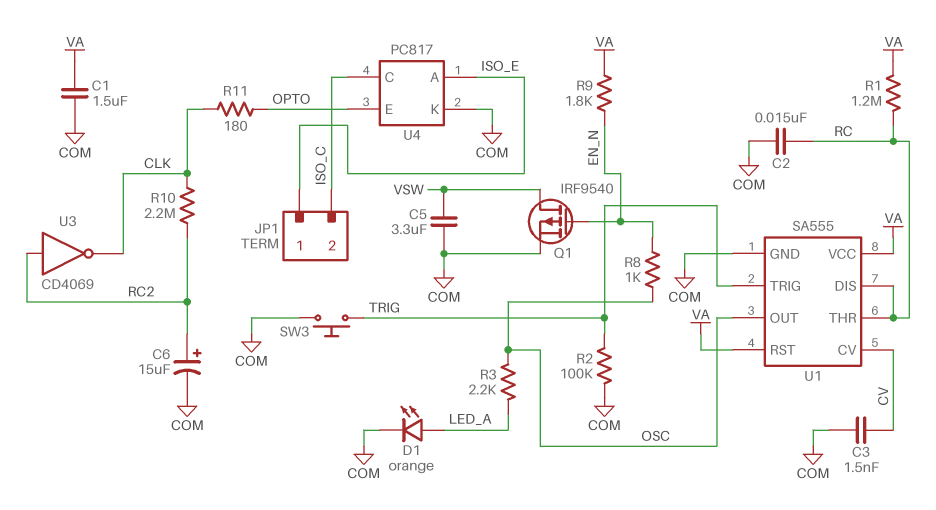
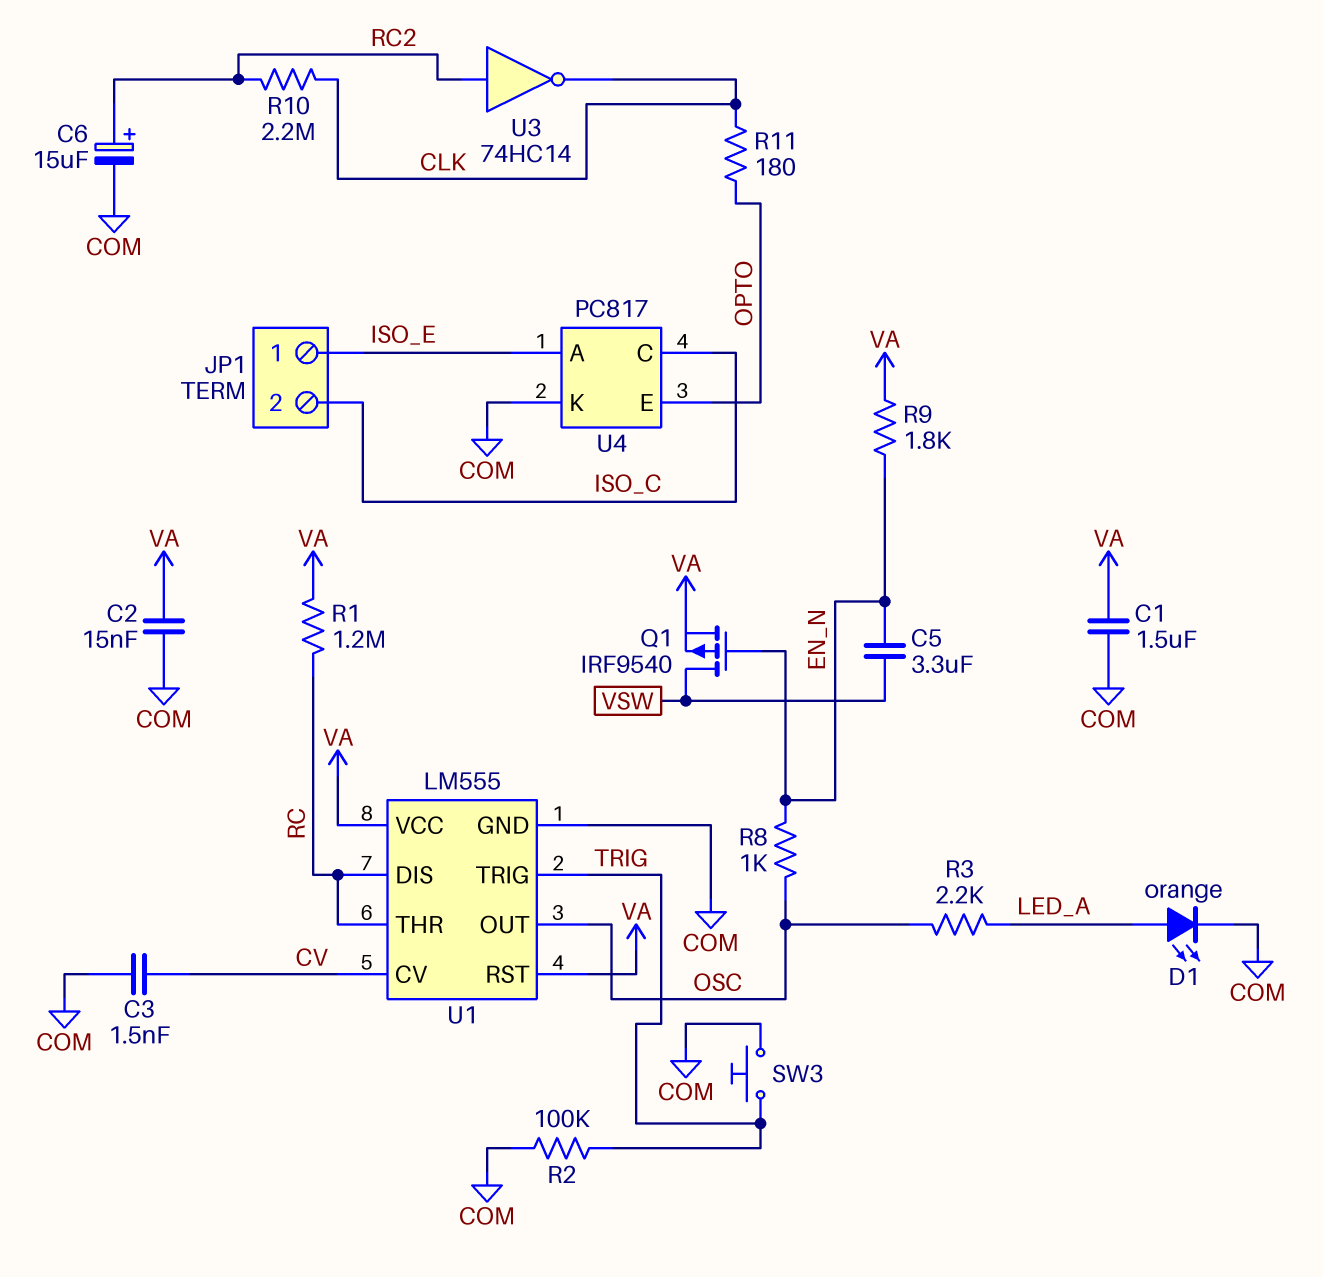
C2: 15nF (COM, RC) -> 15nF (COM, VA)
C5: 3.3uF (COM, VSW) -> 3.3uF (EN_N, VSW)
Q1: PMOS IRF9540 (G EN_N, D VSW, S COM) -> PMOS IRF9540 (G EN_N, D VSW, S VA)
U1: SA555 -> LM555
U3: NOT CD4069 (in RC2, out CLK) -> NOT 74HC14 (in RC2, out CLK)

